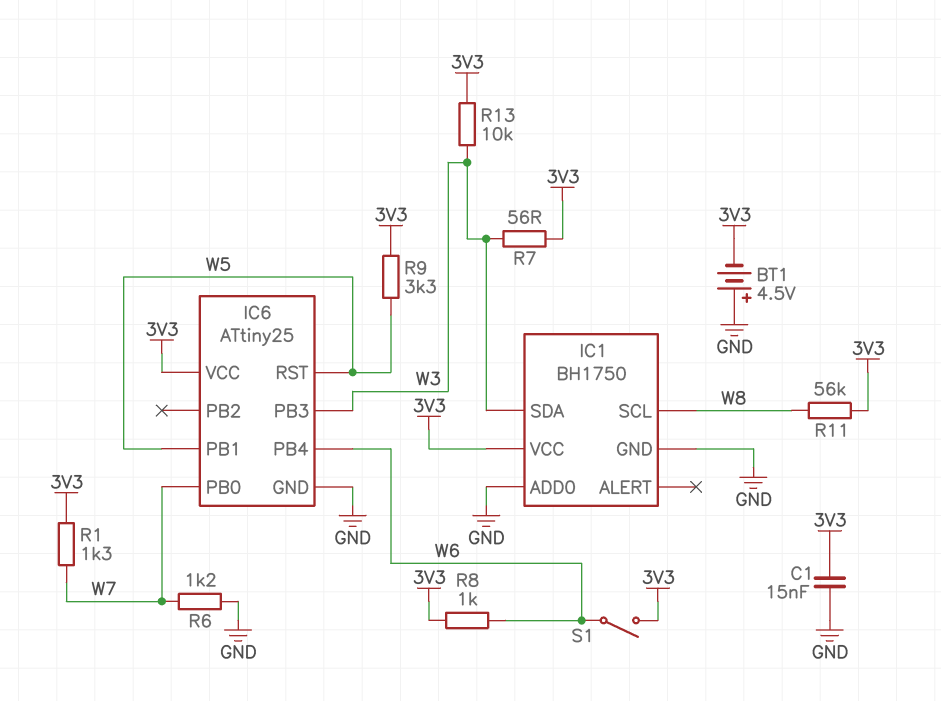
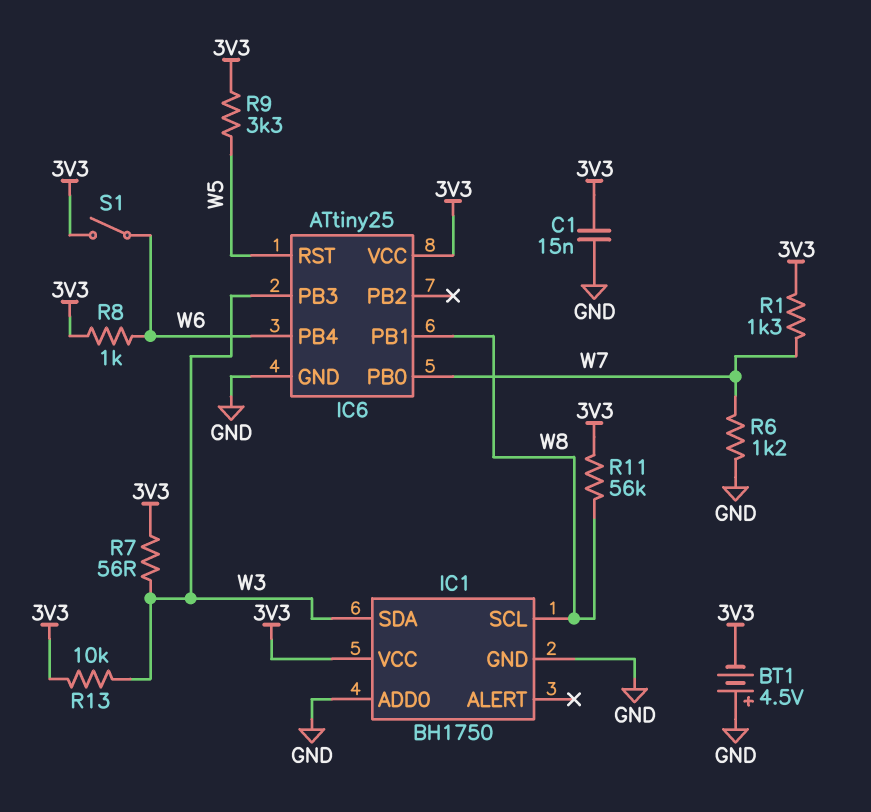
IC6 pin PB1: W5 -> W8

